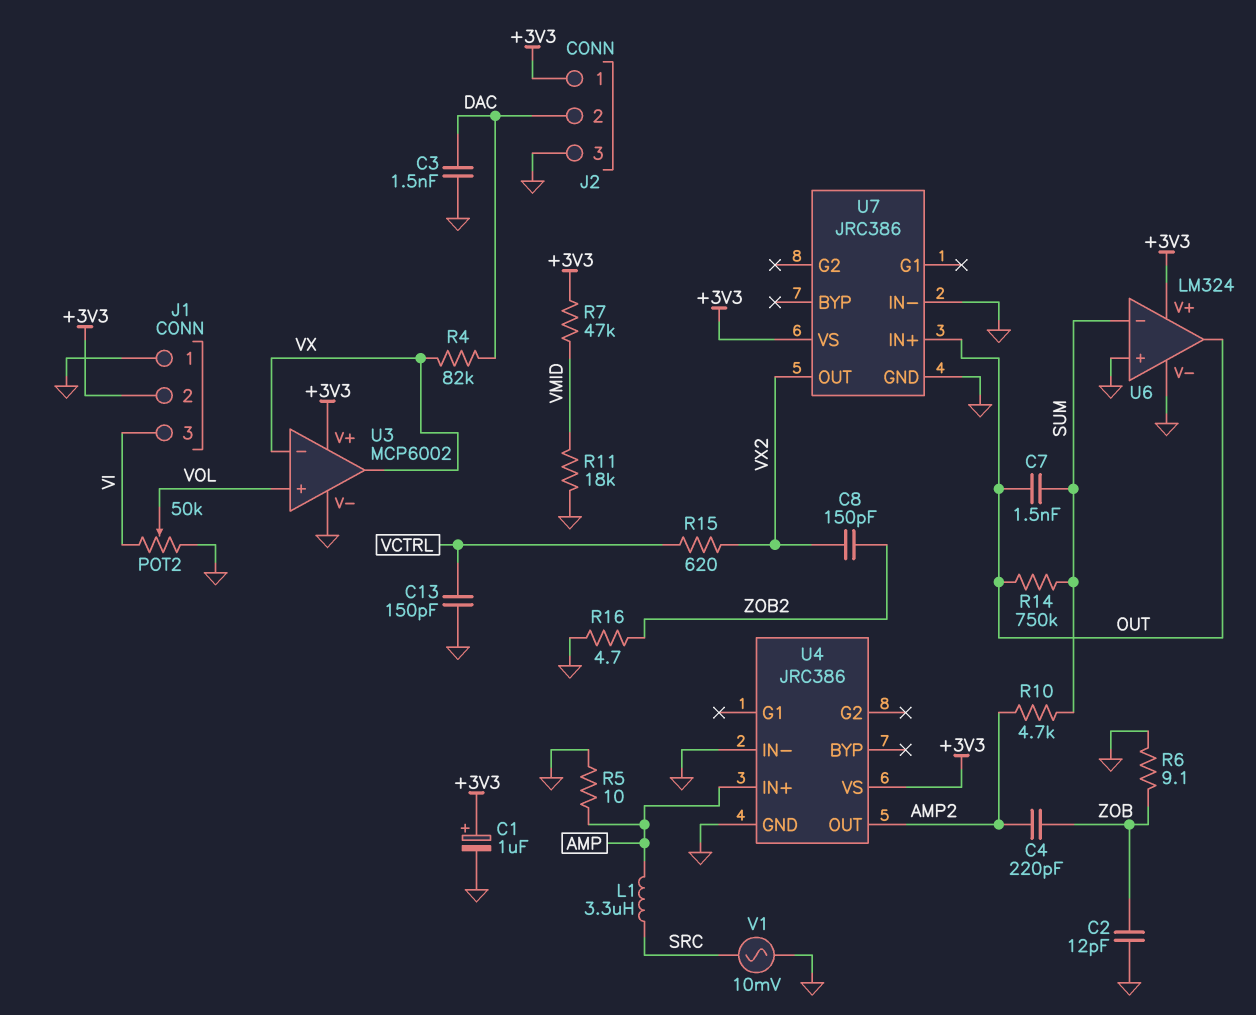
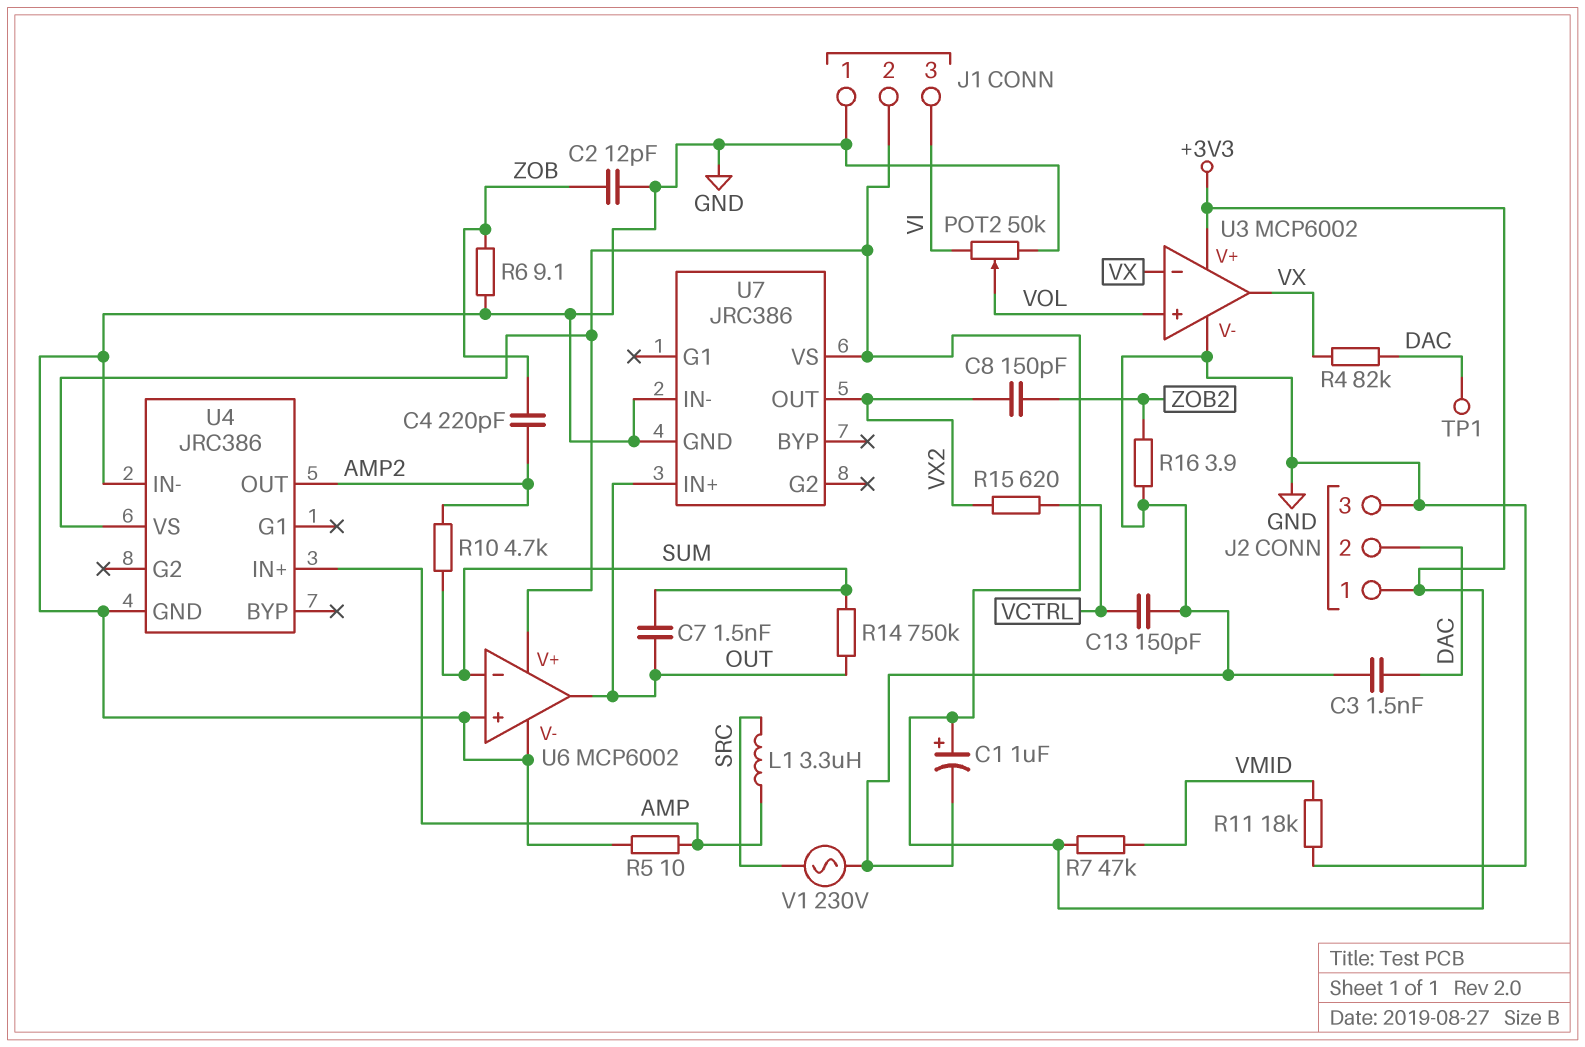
R16: 4.7 (GND, ZOB2) -> 3.9 (GND, ZOB2)
TP1: none -> test point (DAC)
U6: LM324 -> MCP6002
V1: AC 10mV (GND, SRC) -> AC 230V (GND, SRC)

